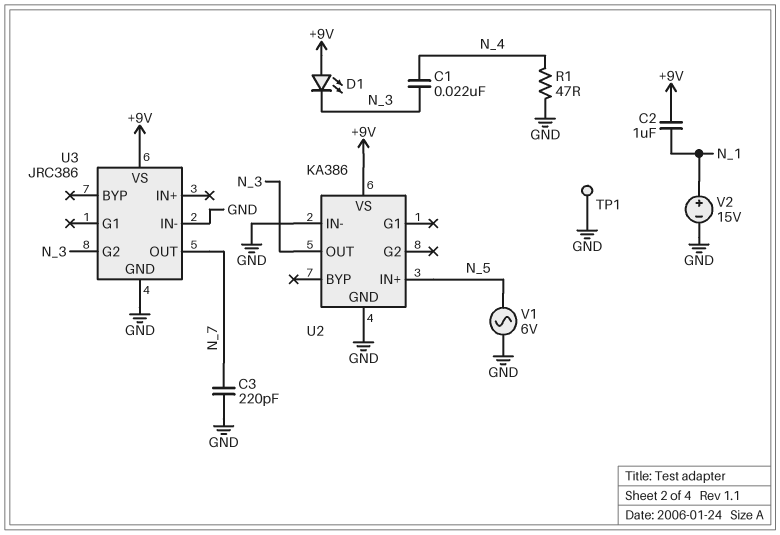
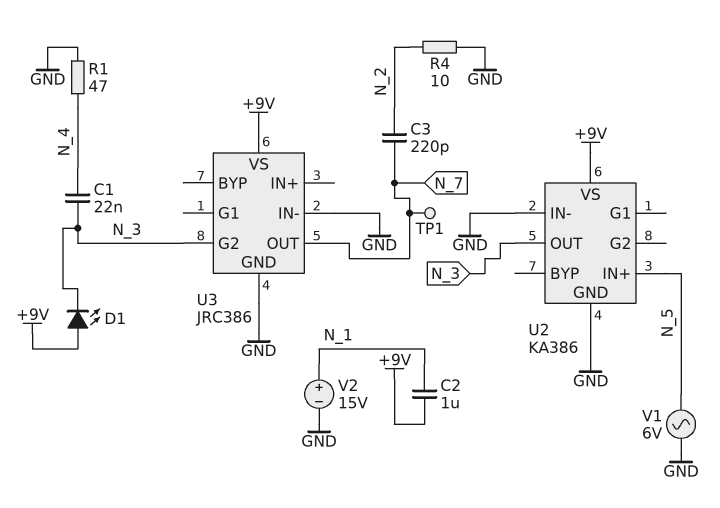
C3: 220pF (GND, N_7) -> 220pF (N_2, N_7)
R4: none -> 10 (GND, N_2)
TP1: test point (GND) -> test point (N_7)

